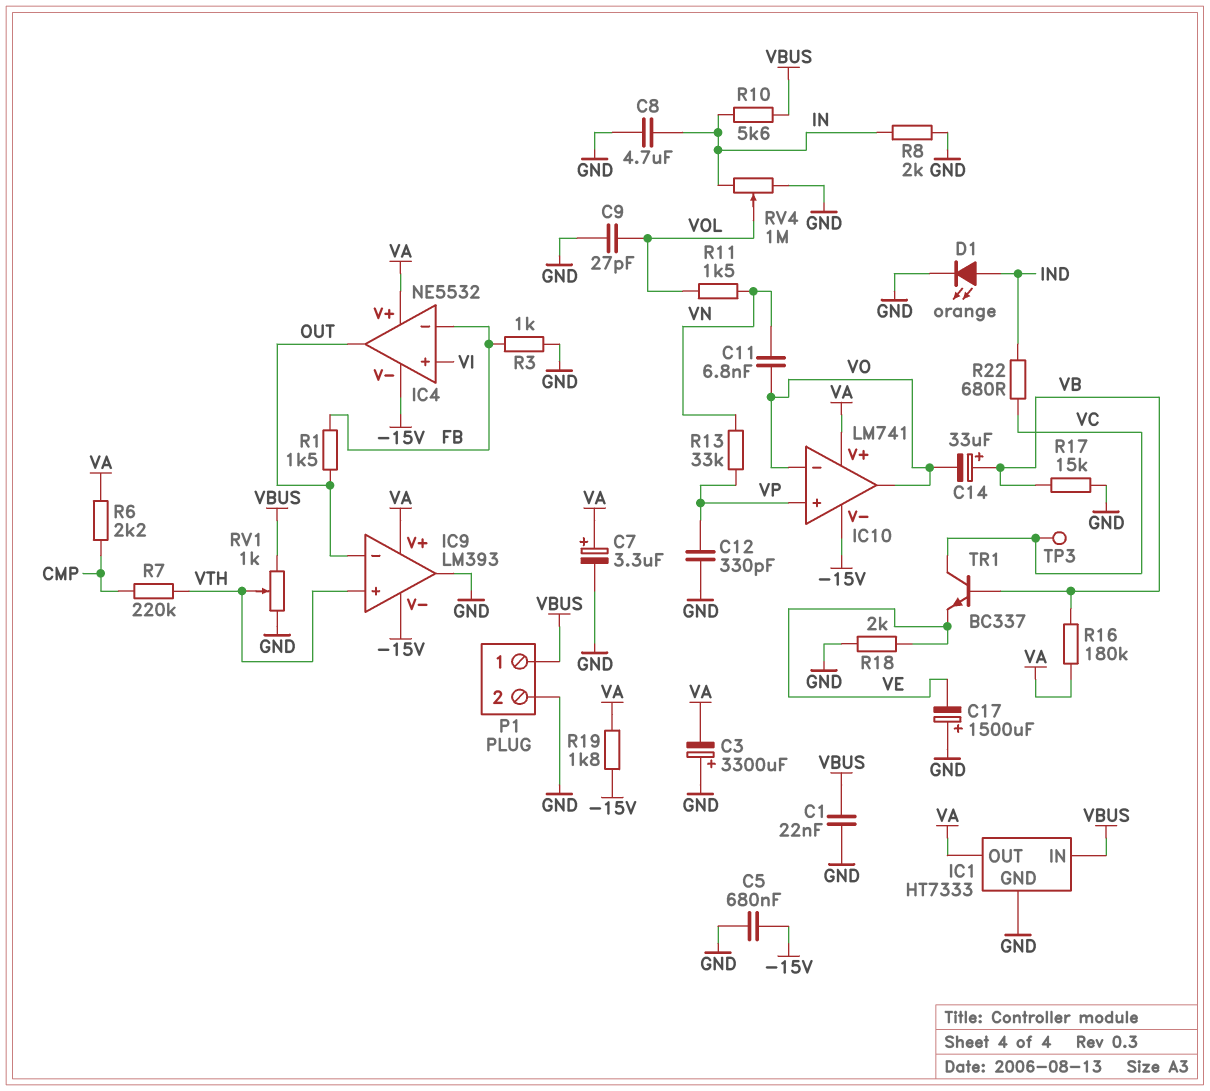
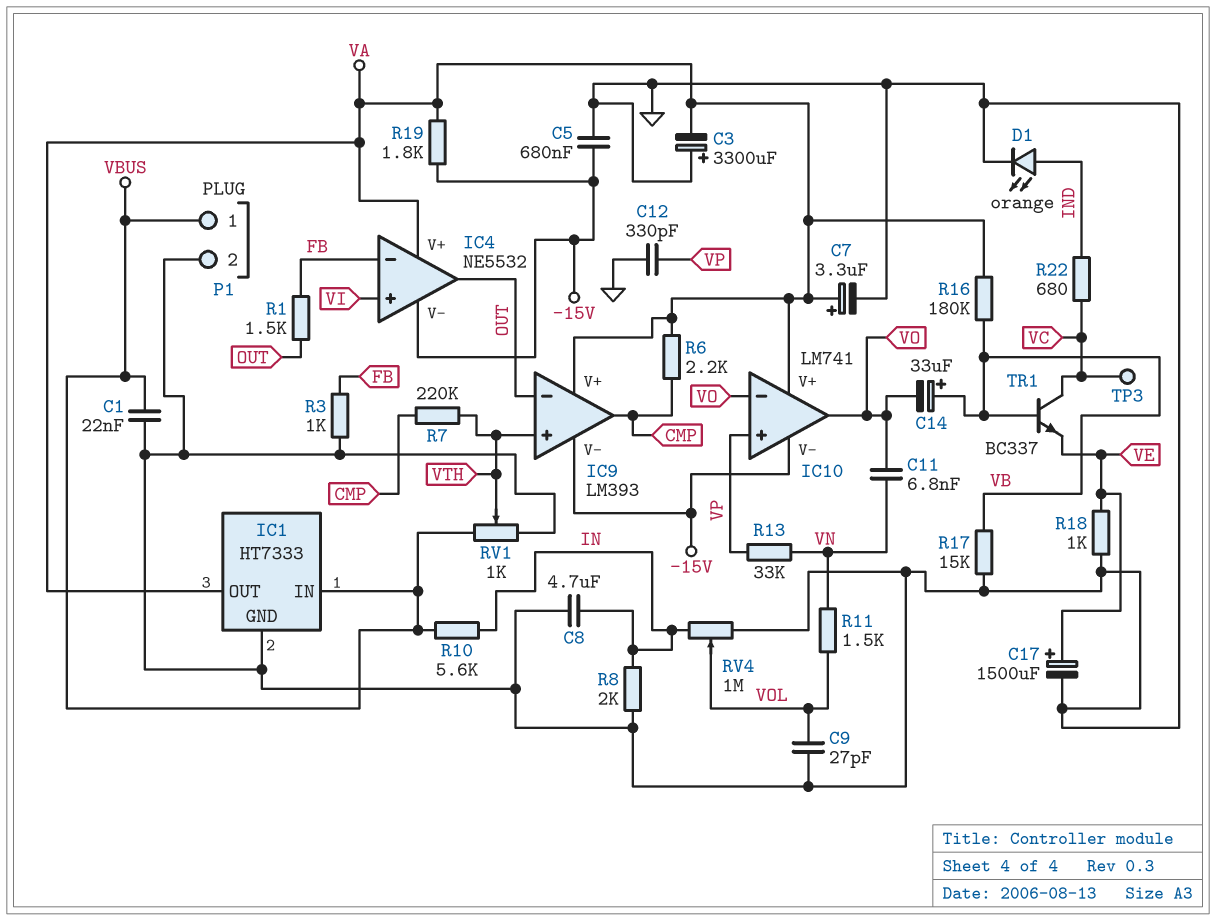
C17: 1500uF (plus GND, minus VE) -> 1500uF (plus VE, minus GND)
IC9 pin out: GND -> CMP
R18: 2k (GND, VE) -> 1k (GND, VE)

